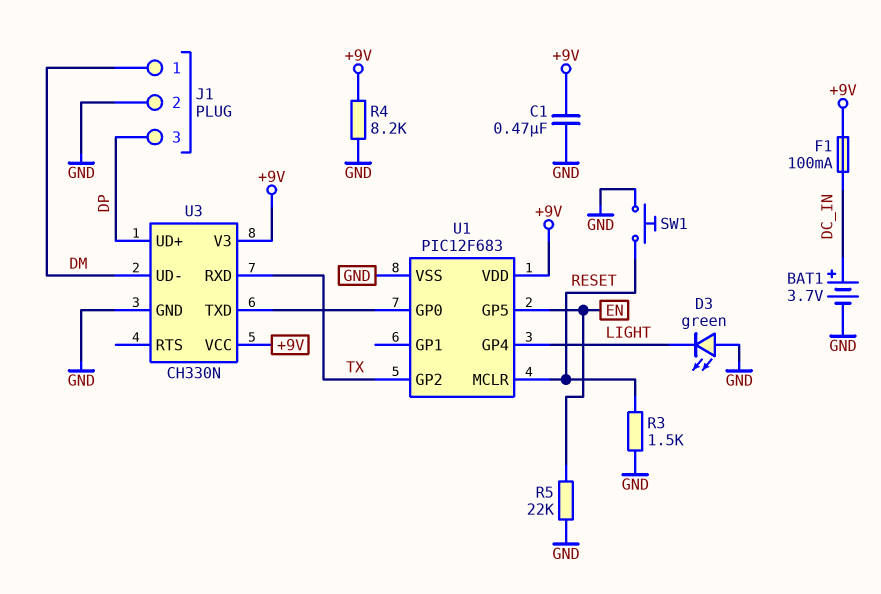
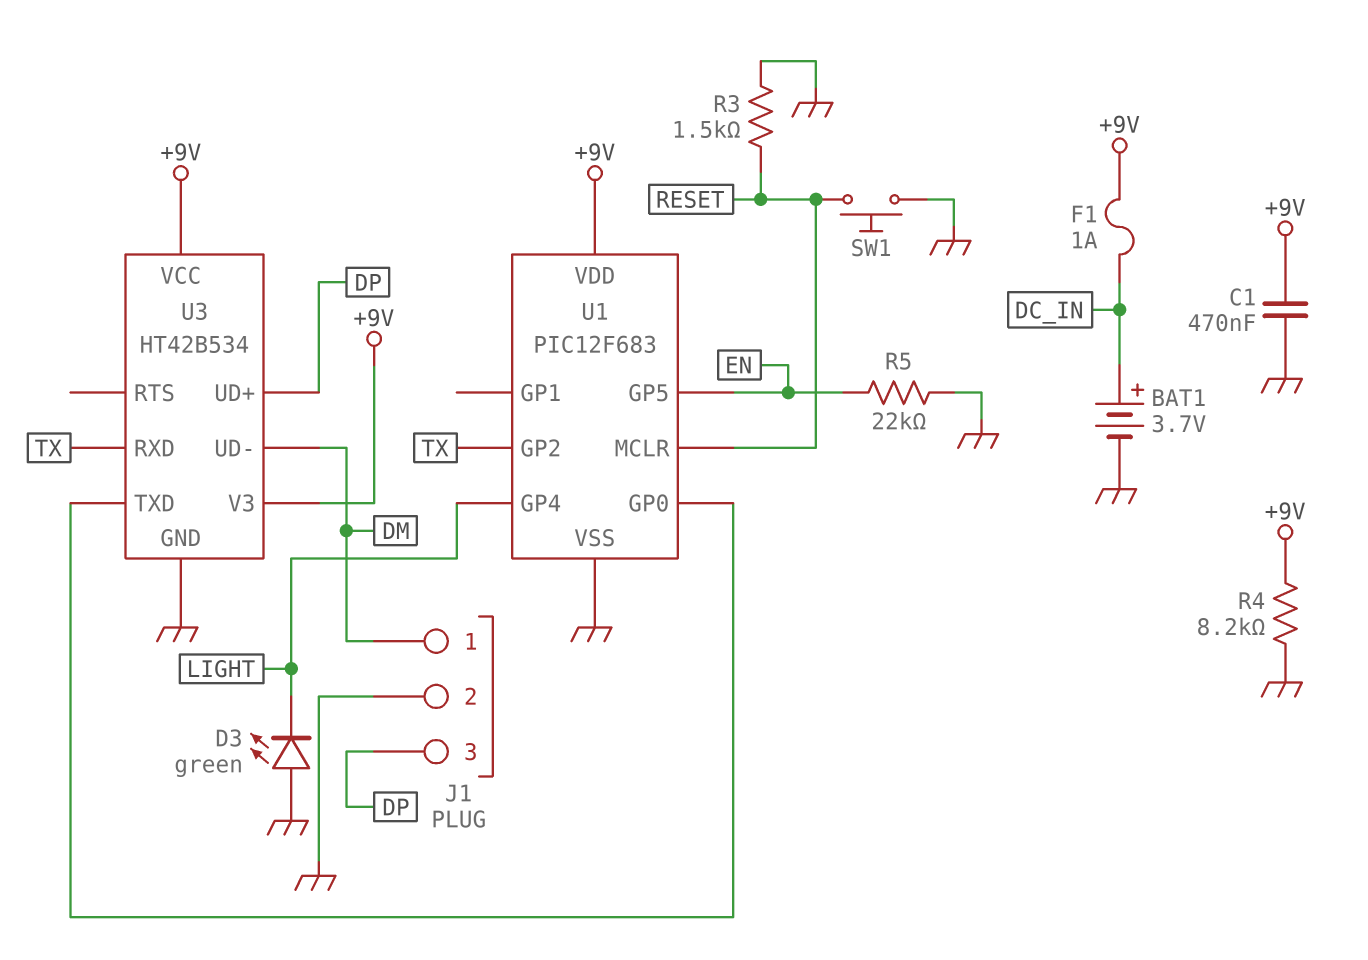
F1: 100mA (+9V, DC_IN) -> 1A (+9V, DC_IN)
U3: CH330N -> HT42B534

